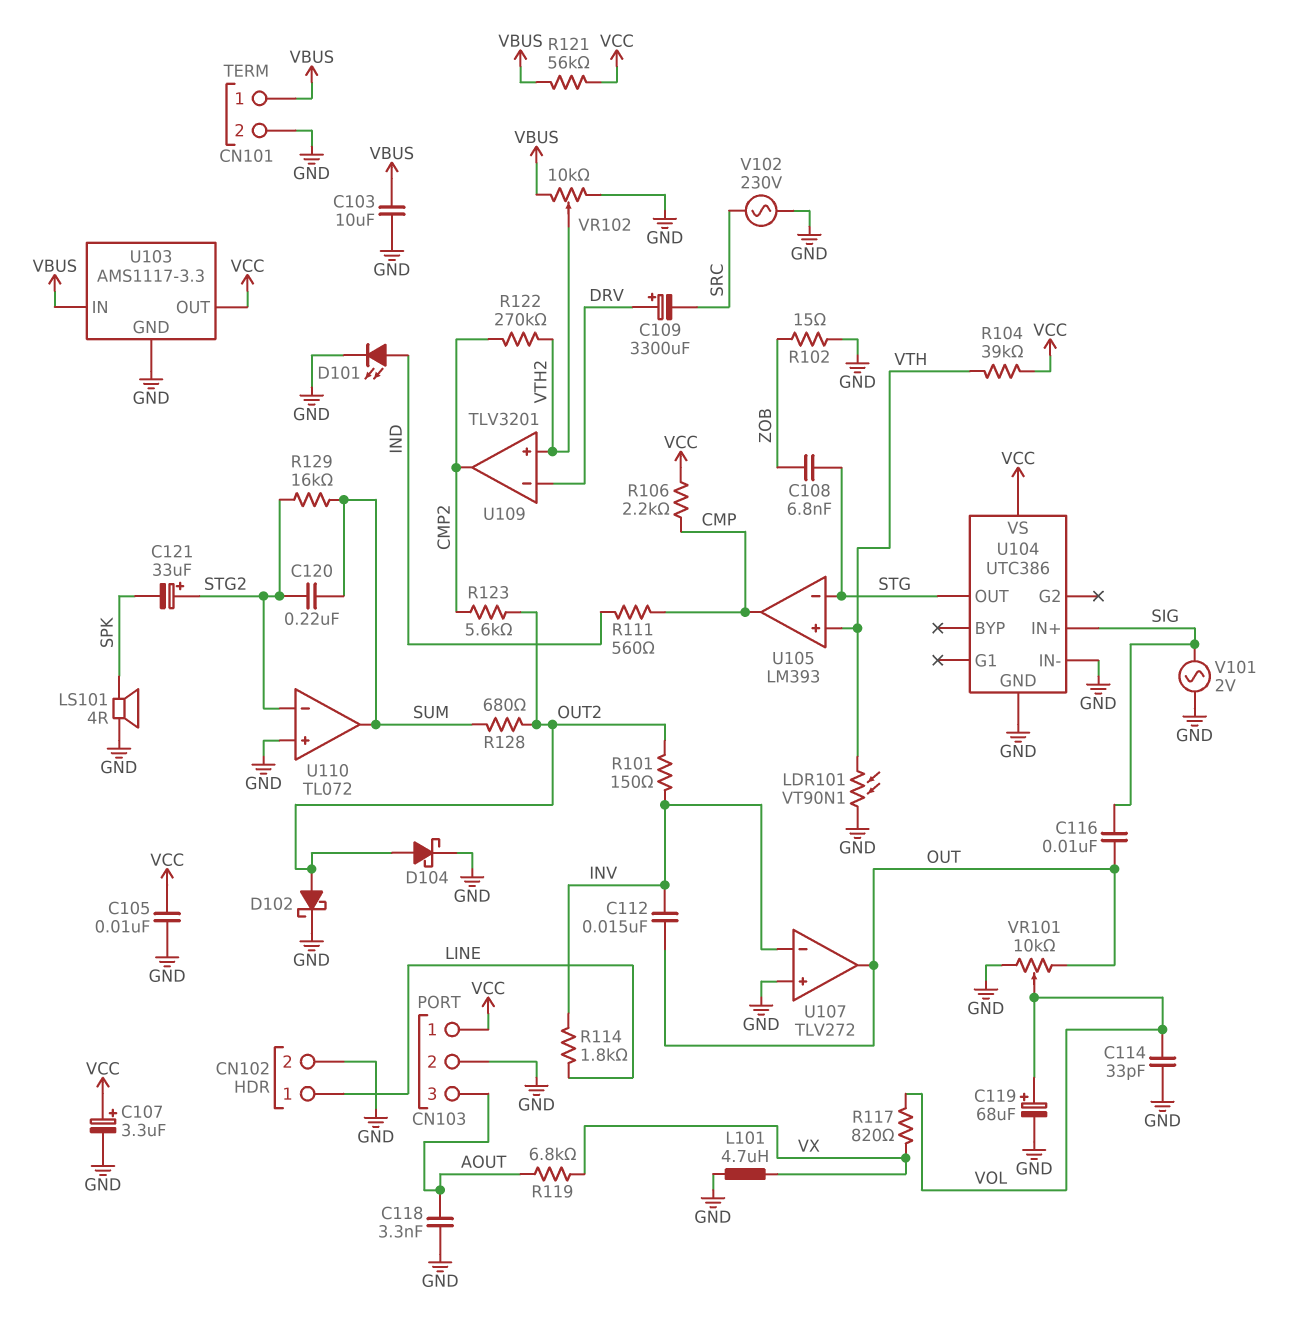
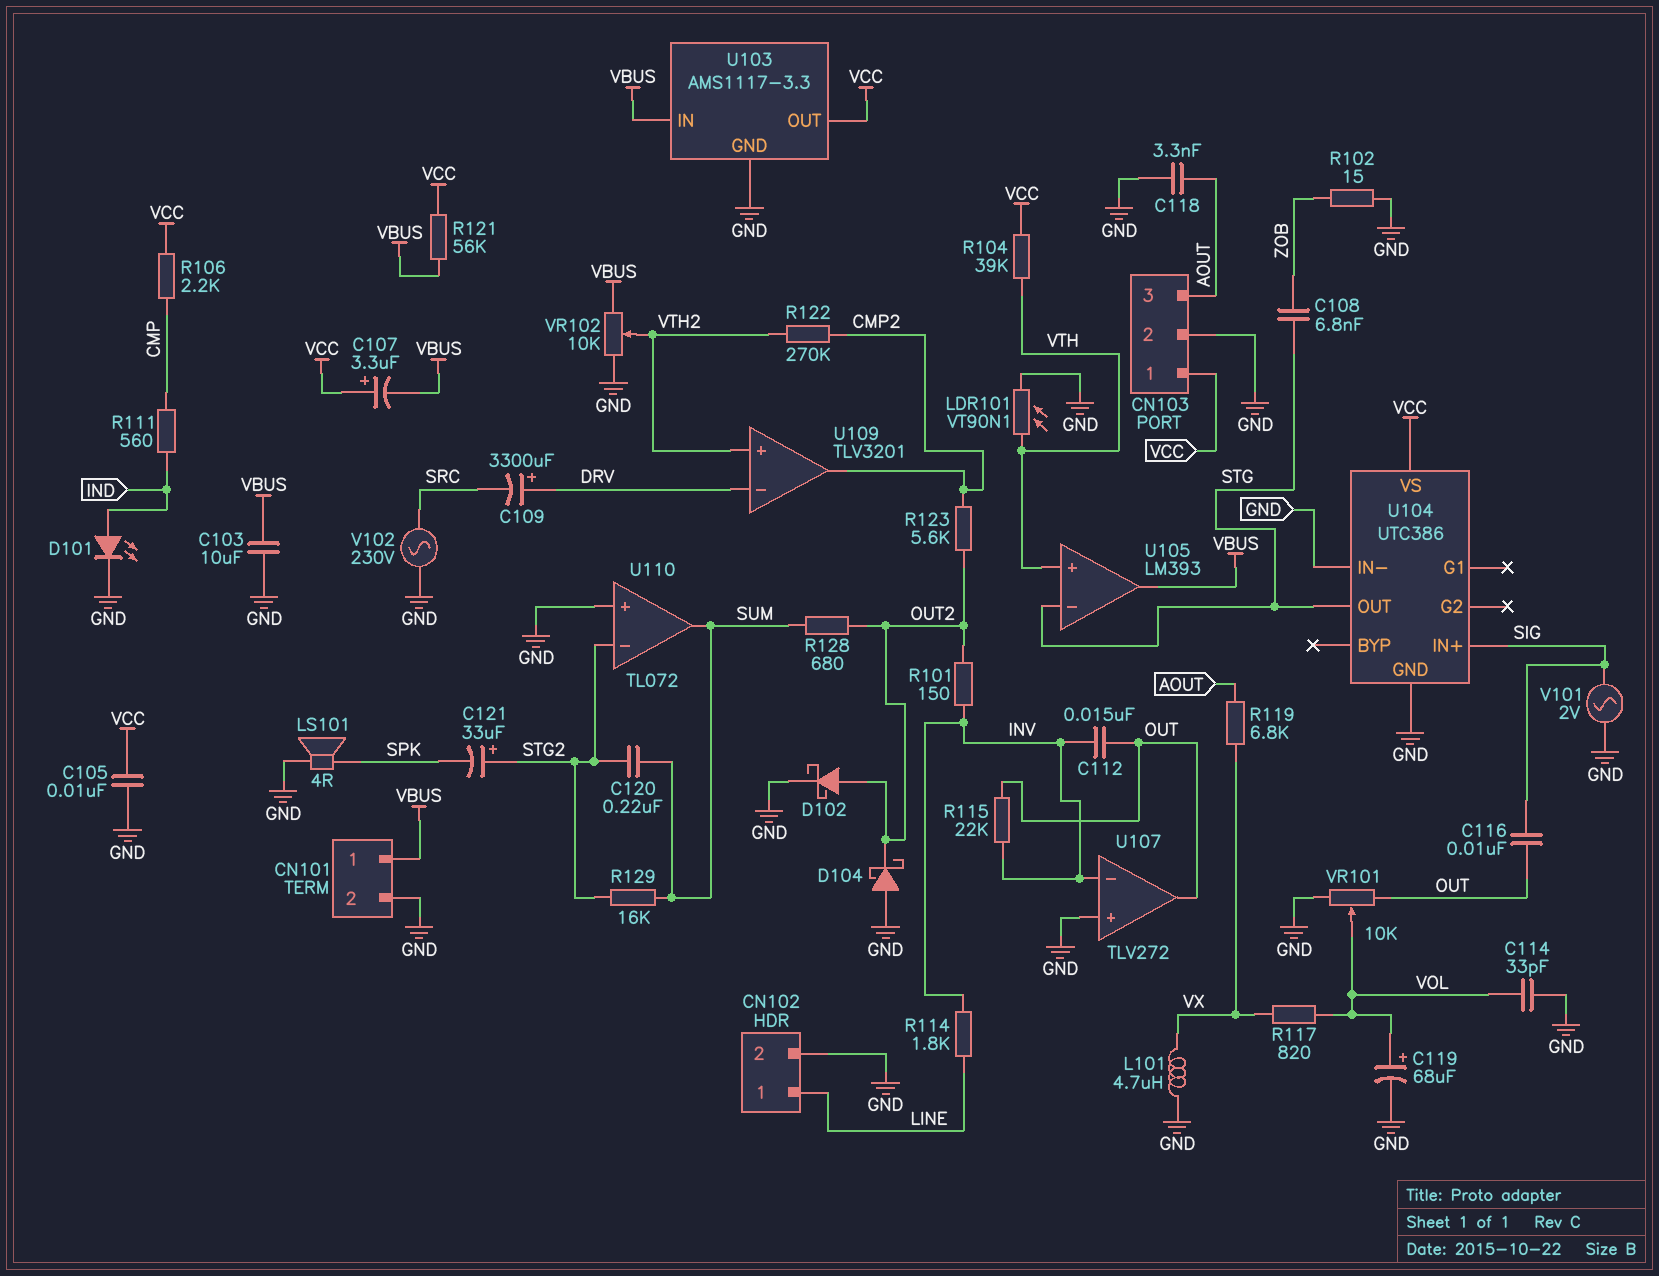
C107: 3.3uF (plus VCC, minus GND) -> 3.3uF (plus VCC, minus VBUS)
D104: schottky (A OUT2, K GND) -> schottky (A GND, K OUT2)
R115: none -> 22k (INV, OUT)
U105 pin out: CMP -> VBUS

